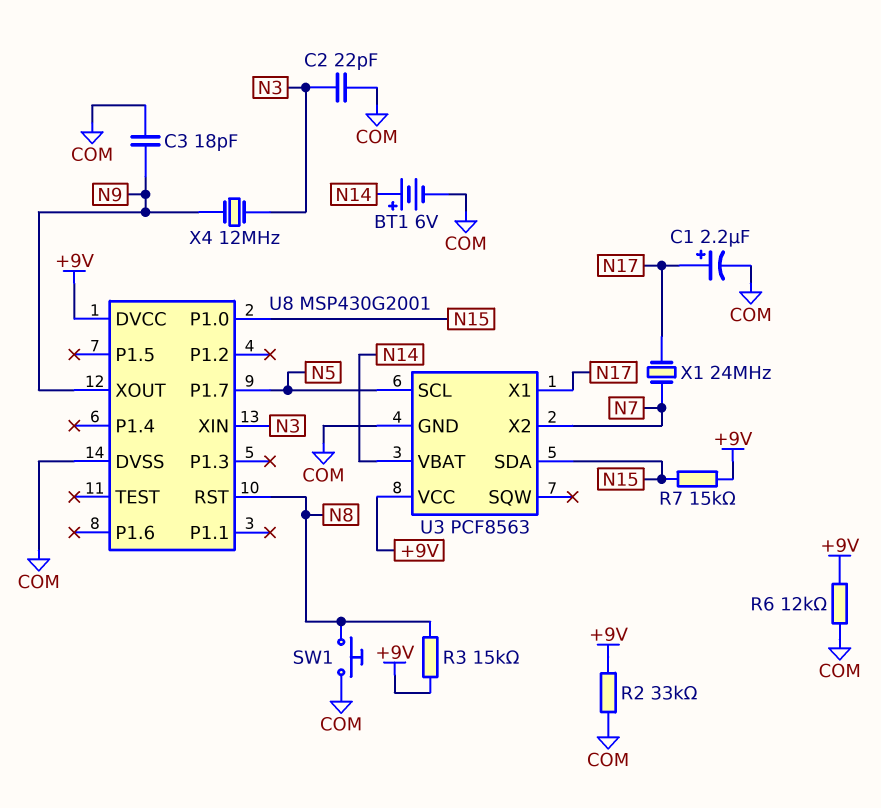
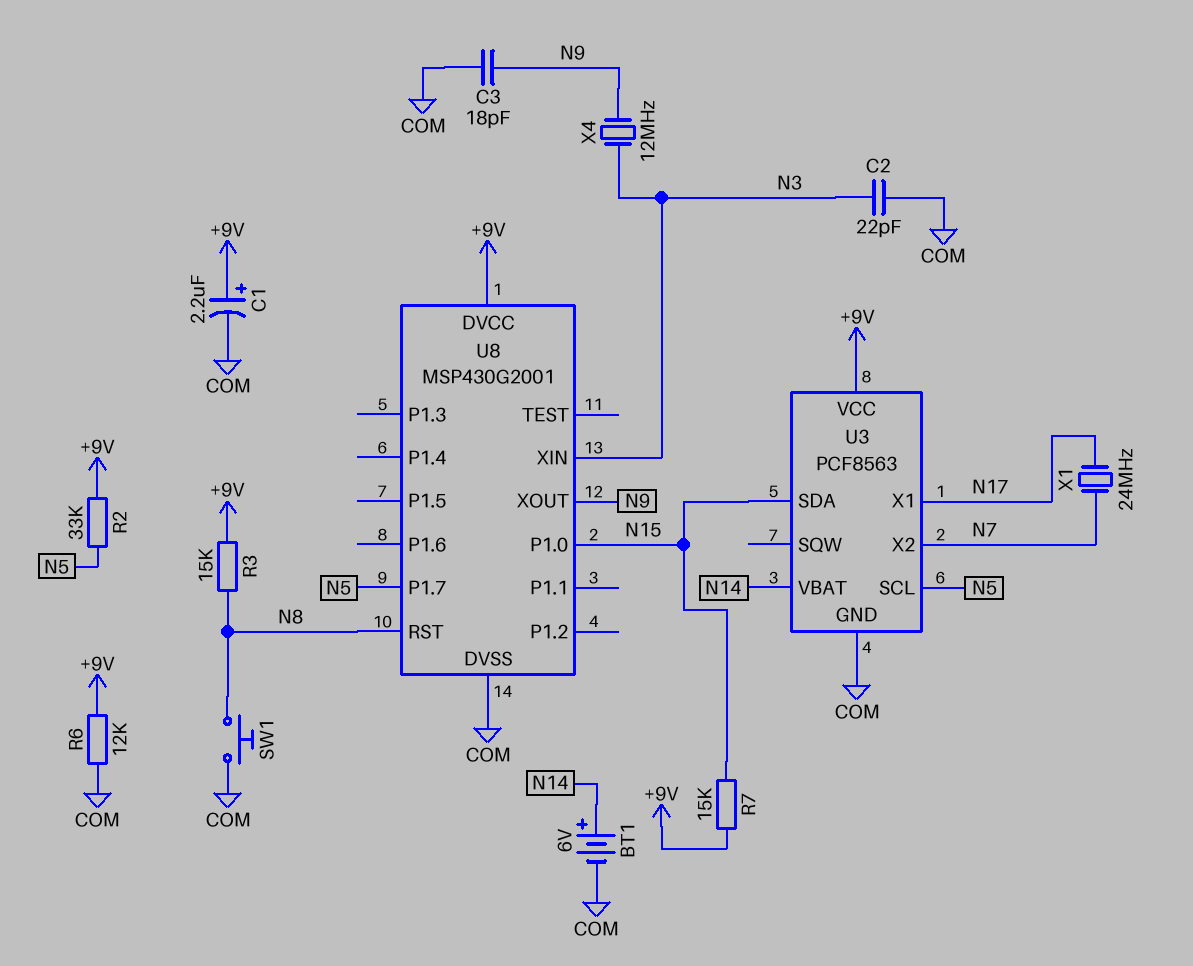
C1: 2.2uF (plus N17, minus COM) -> 2.2uF (plus +9V, minus COM)
R2: 33k (+9V, COM) -> 33k (+9V, N5)

